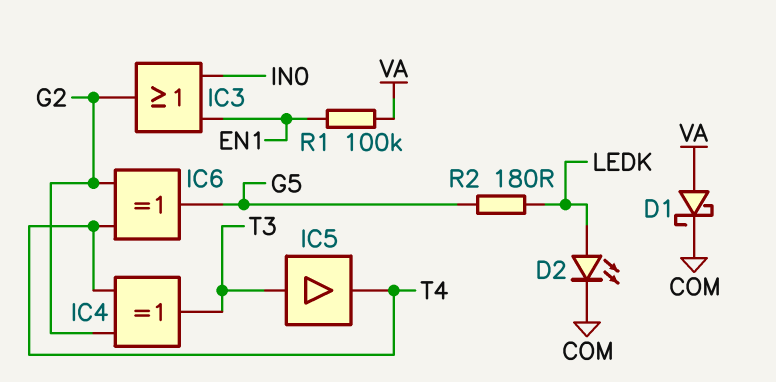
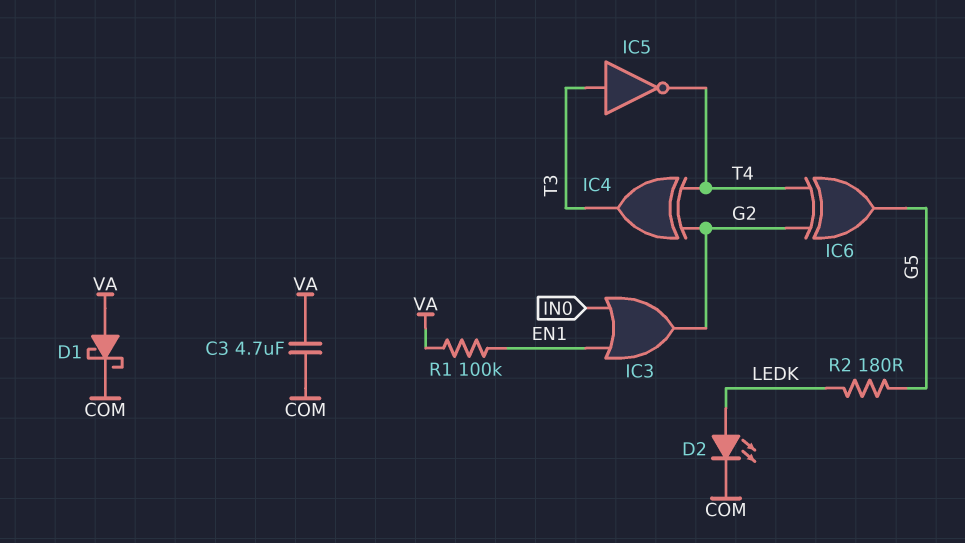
C3: none -> 4.7uF (COM, VA)
IC5: buffer (in T3, out T4) -> NOT (in T3, out T4)

